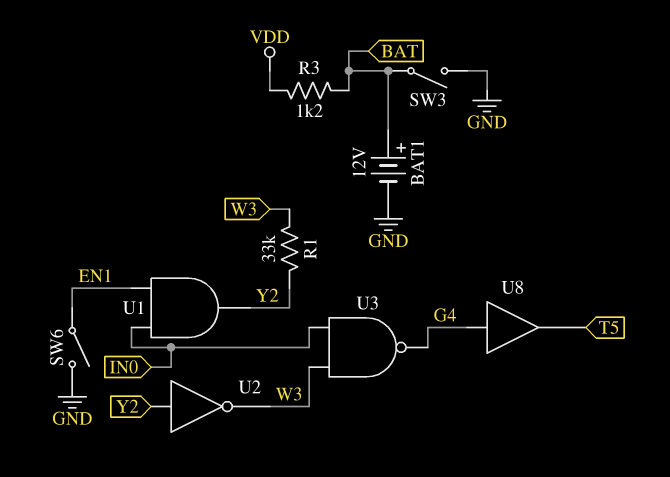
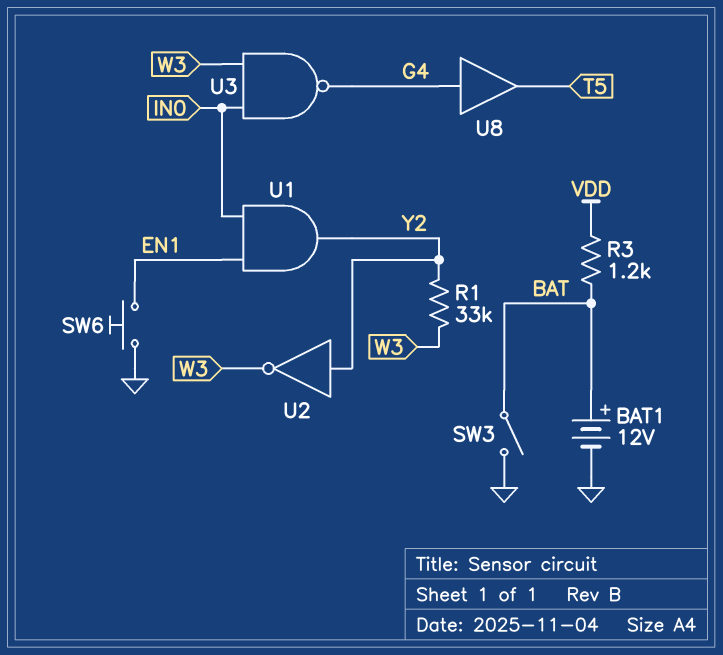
SW6: switch (EN1, GND) -> button (EN1, GND)

